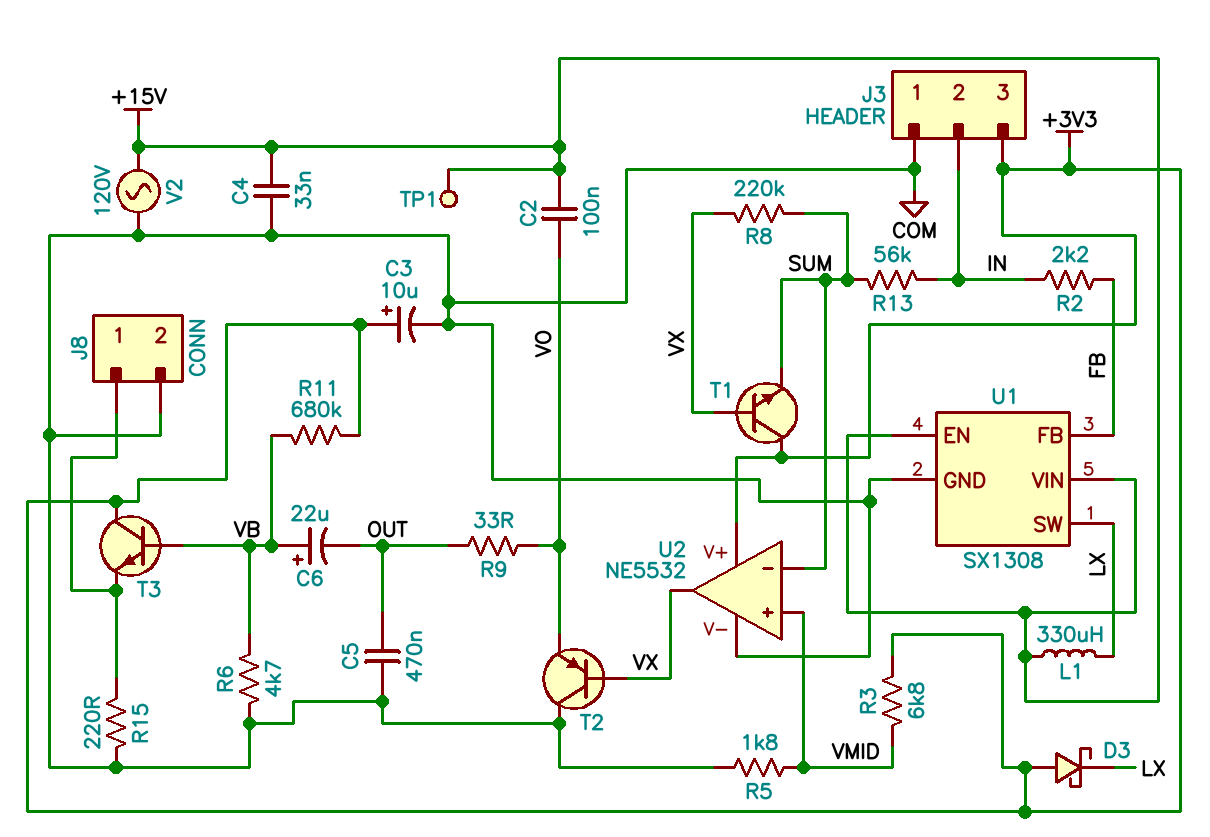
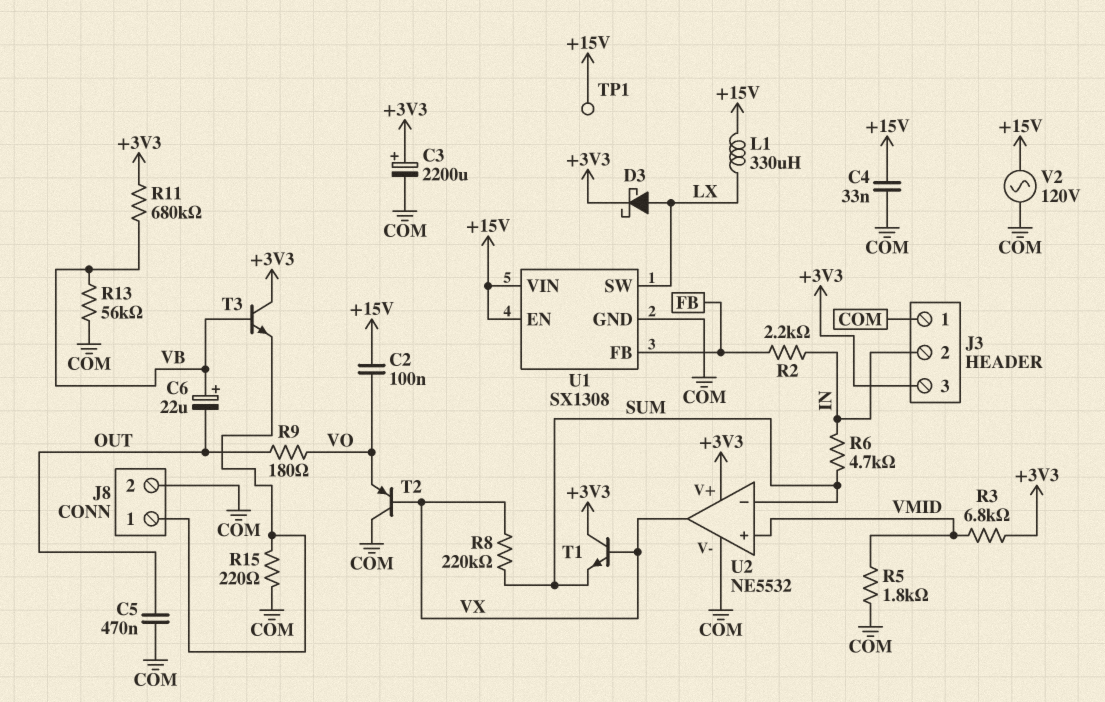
C3: 10uF (plus +3V3, minus COM) -> 2200uF (plus +3V3, minus COM)
D3: schottky (A +3V3, K LX) -> schottky (A LX, K +3V3)
R6: 4.7k (COM, VB) -> 4.7k (IN, SUM)
R9: 33 (OUT, VO) -> 180 (OUT, VO)
R13: 56k (IN, SUM) -> 56k (COM, VB)

